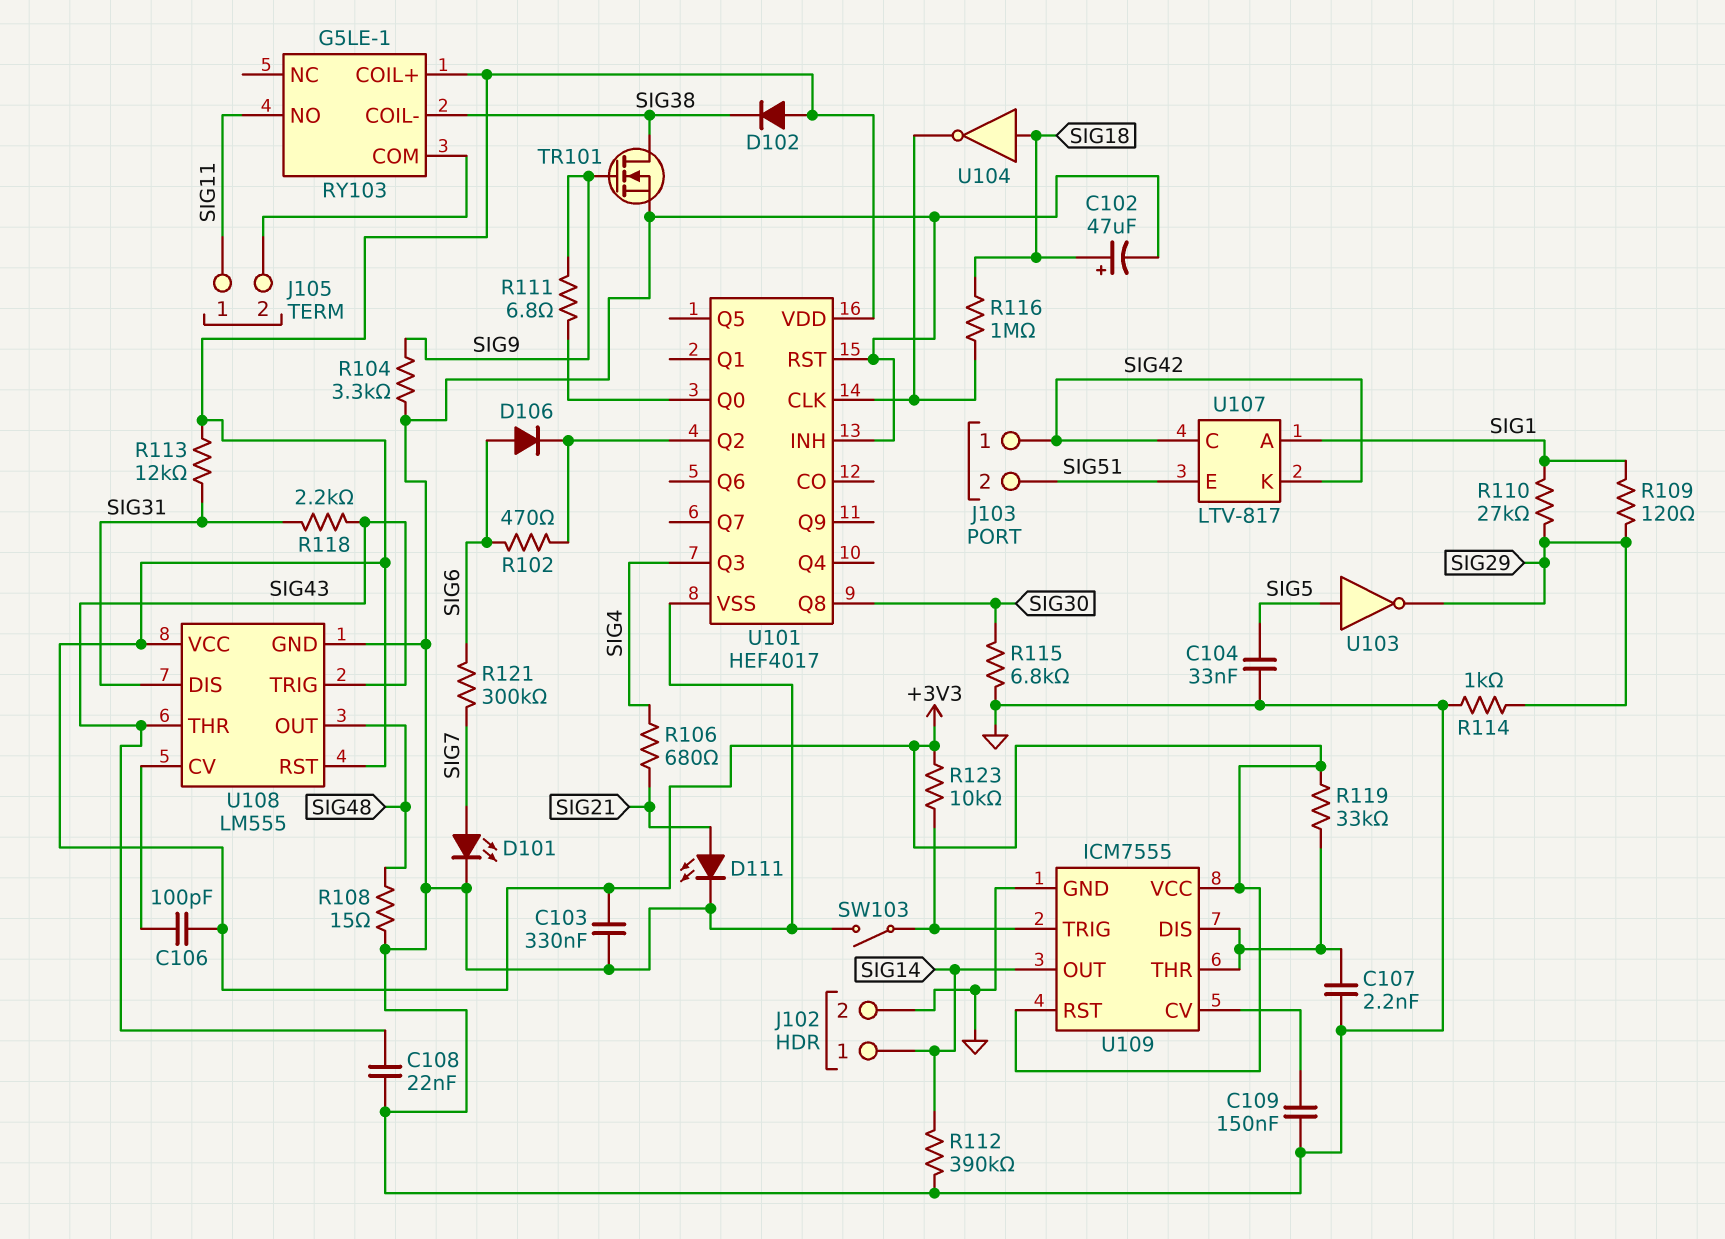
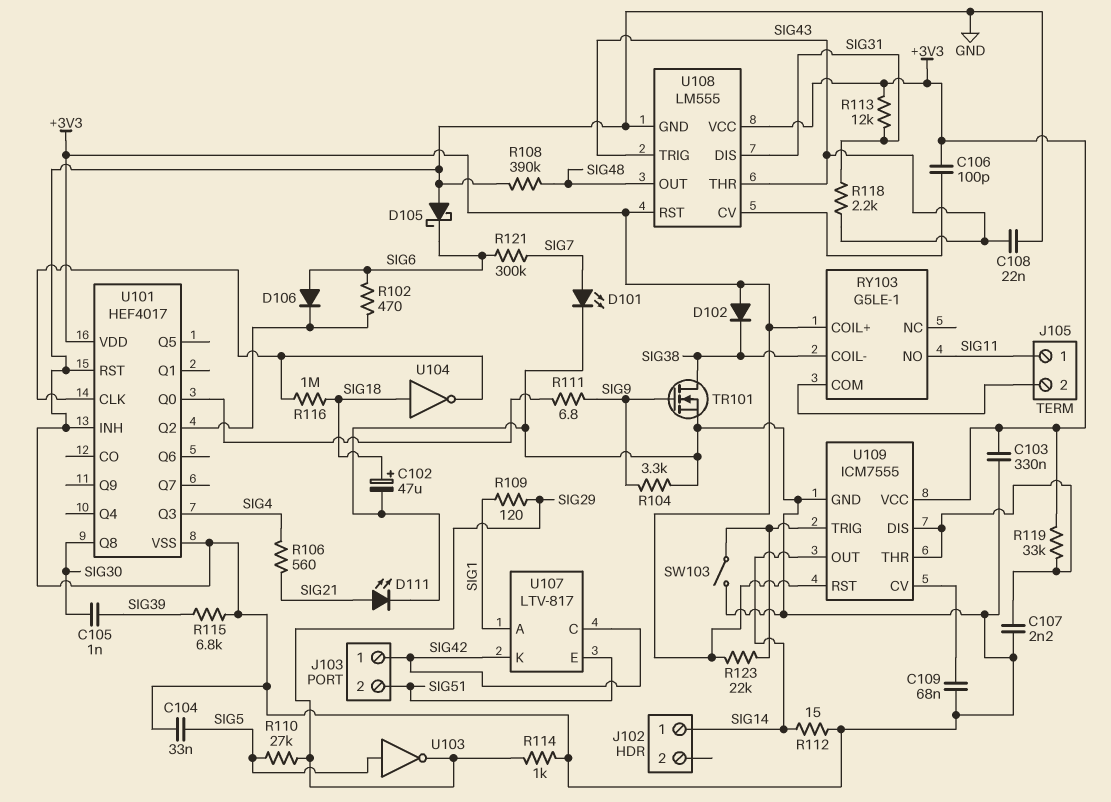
C105: none -> 1nF (SIG30, SIG39)
C109: 150nF (GND, U109/CV) -> 68nF (GND, U109/CV)
D105: none -> schottky (A GND, K SIG6)
J102 pin 2: GND -> none
R106: 680 (SIG4, SIG21) -> 560 (SIG4, SIG21)
R108: 15 (GND, SIG48) -> 390k (GND, SIG48)
R110: 27k (SIG1, SIG29) -> 27k (SIG5, SIG29)
R112: 390k (GND, SIG14) -> 15 (GND, SIG14)
R115: 6.8k (GND, SIG30) -> 6.8k (GND, SIG39)
R123: 10k (+3V3, U109/TRIG) -> 22k (+3V3, U109/TRIG)

